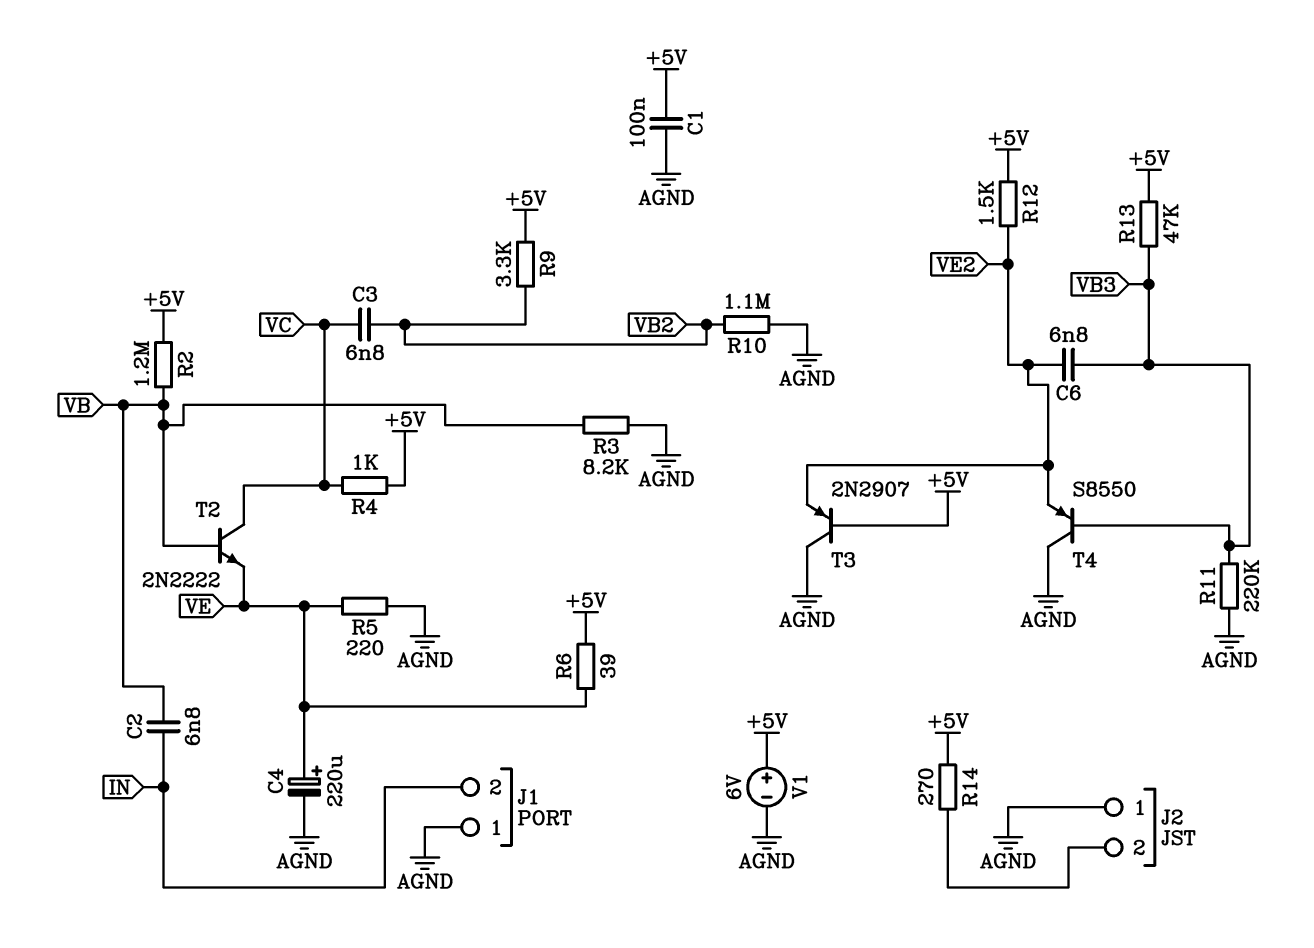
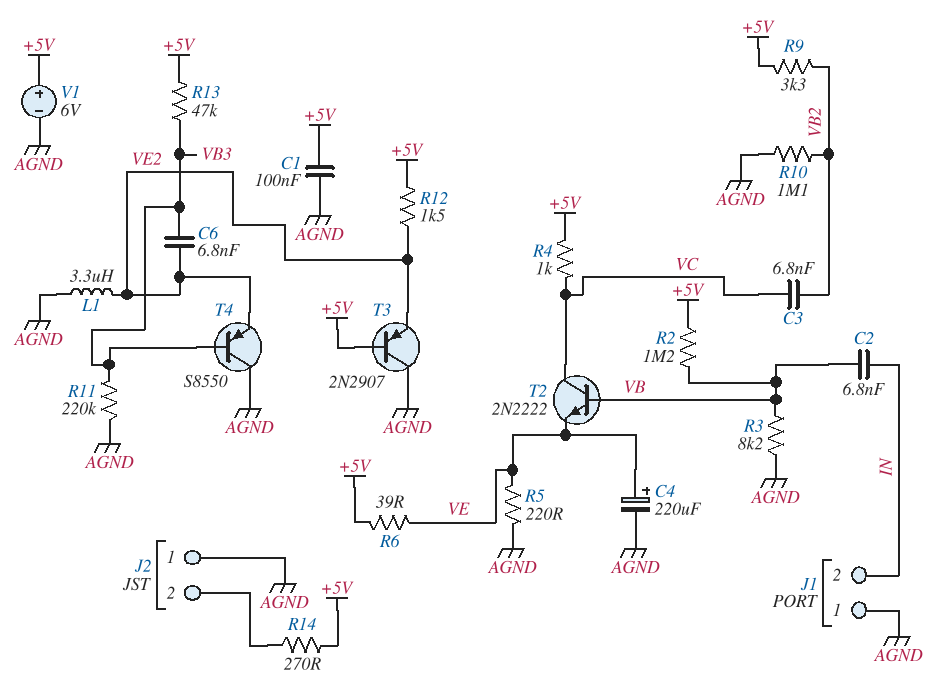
L1: none -> 3.3uH (AGND, VE2)

